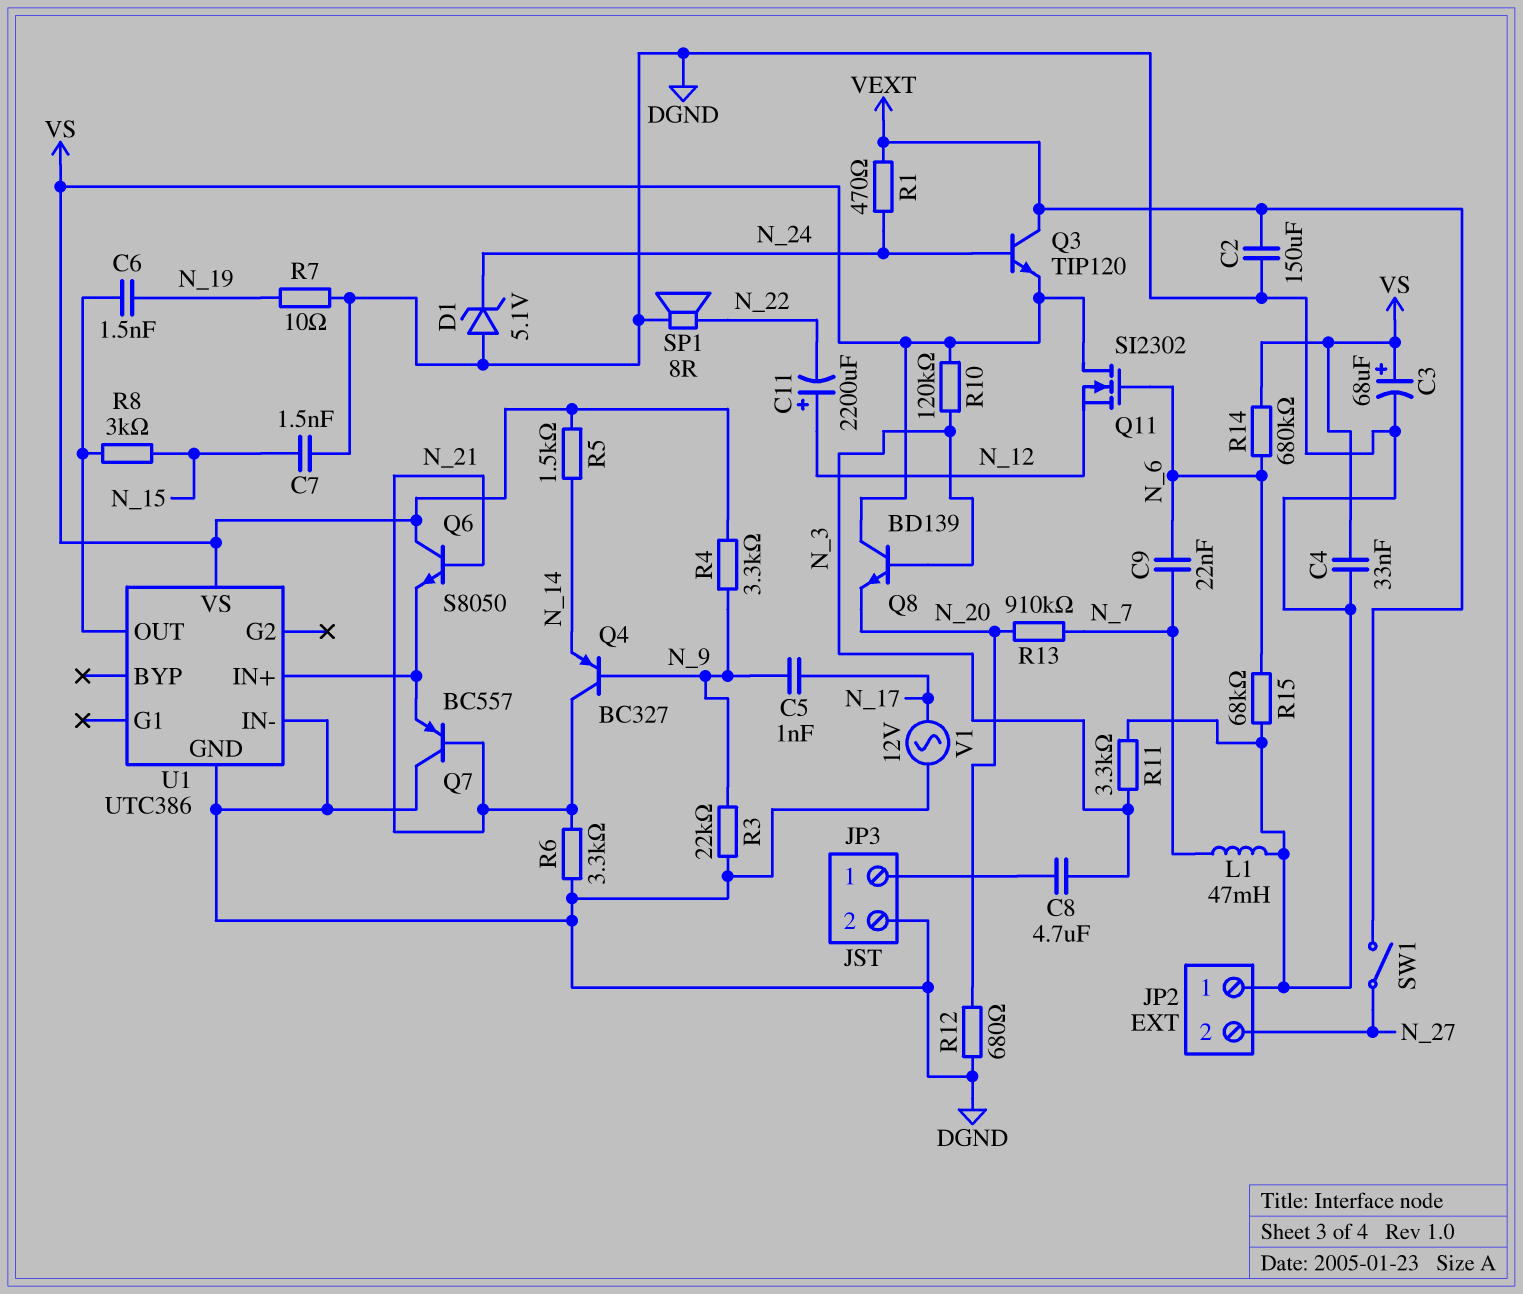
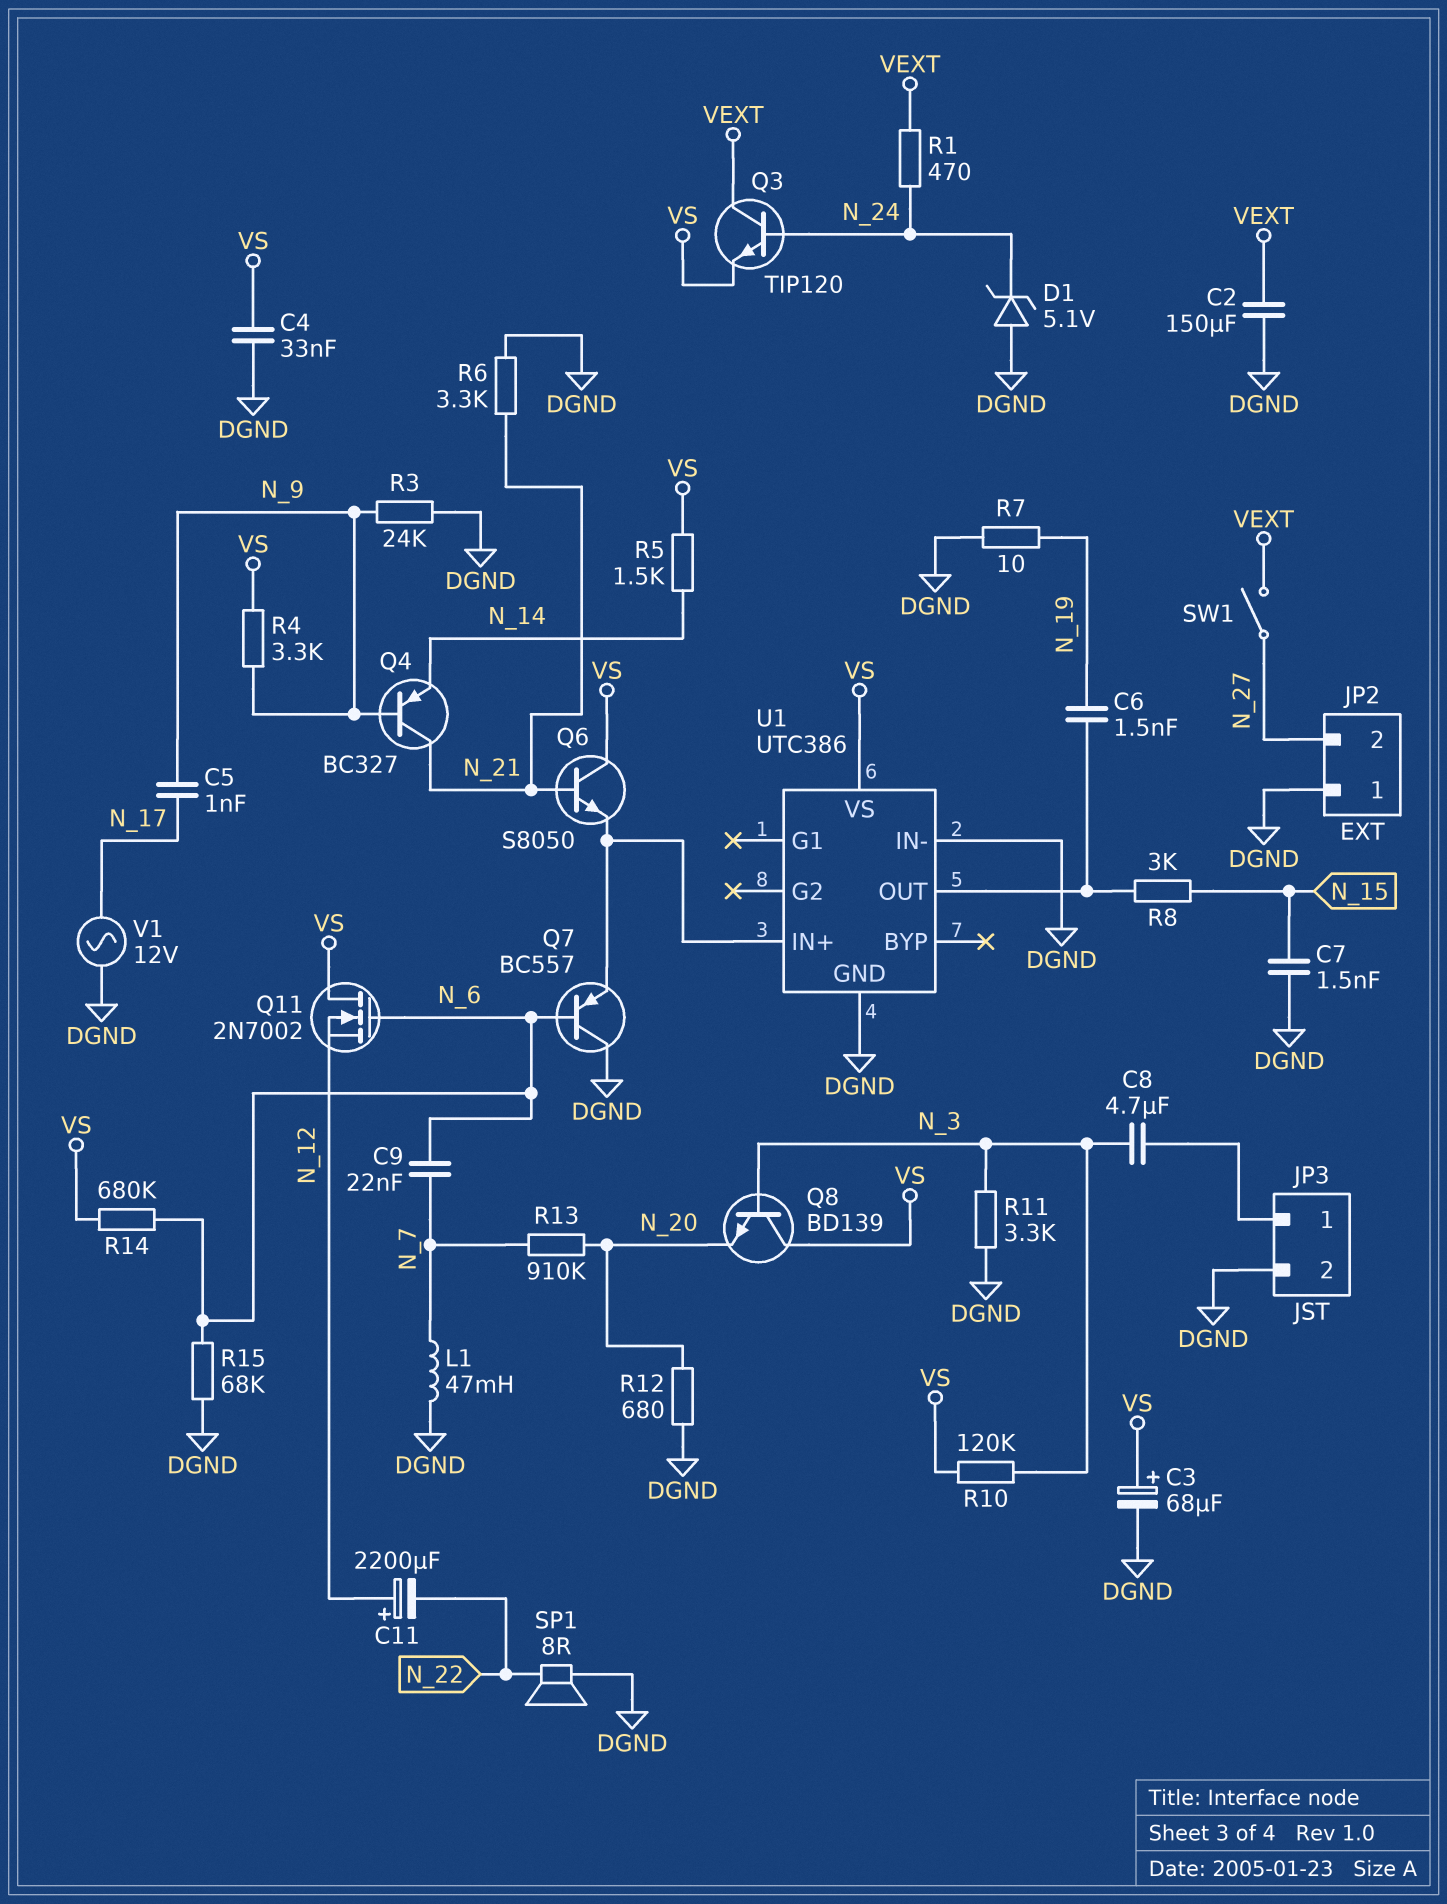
Q7: PNP BC557 (B N_21, C DGND, E U1/IN+) -> PNP BC557 (B N_6, C DGND, E U1/IN+)
Q11: NMOS SI2302 (G N_6, D VS, S N_12) -> NMOS 2N7002 (G N_6, D VS, S N_12)
R3: 22k (DGND, N_9) -> 24k (DGND, N_9)

